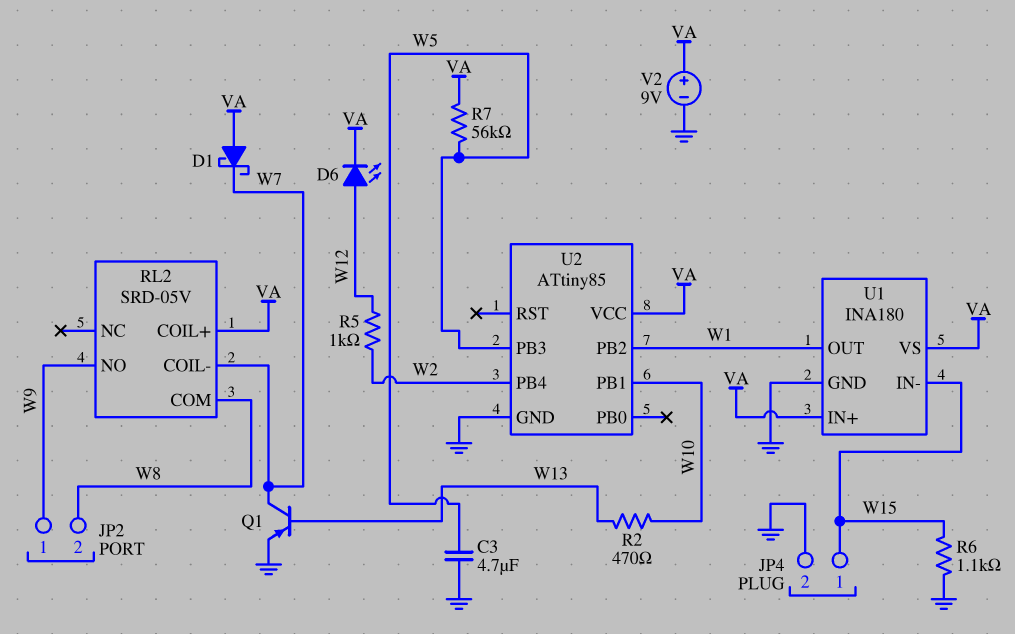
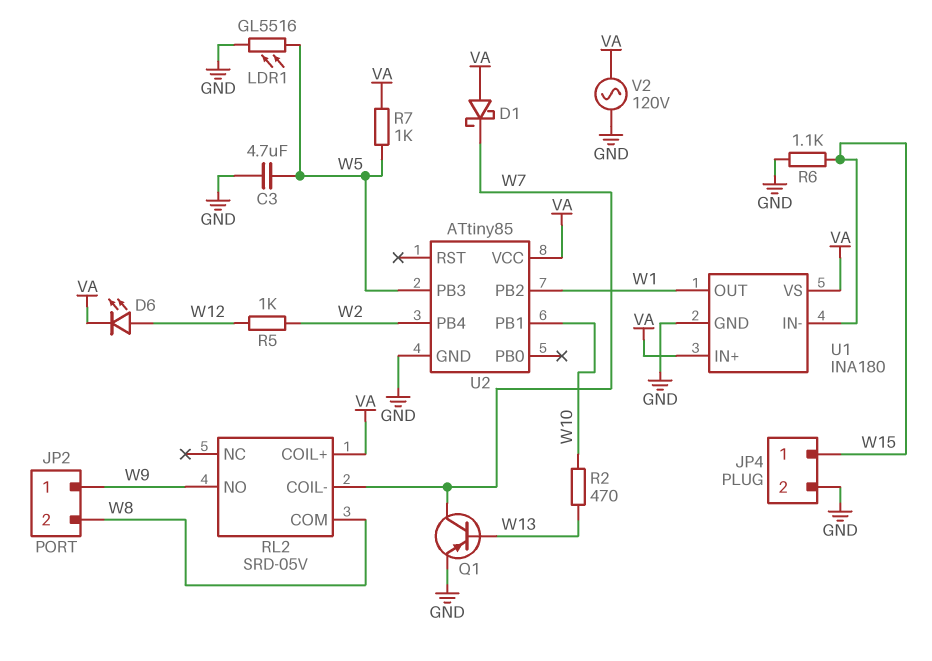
LDR1: none -> GL5516 (GND, W5)
R7: 56k (VA, W5) -> 1k (VA, W5)
V2: 9V (plus VA, minus GND) -> AC 120V (GND, VA)

